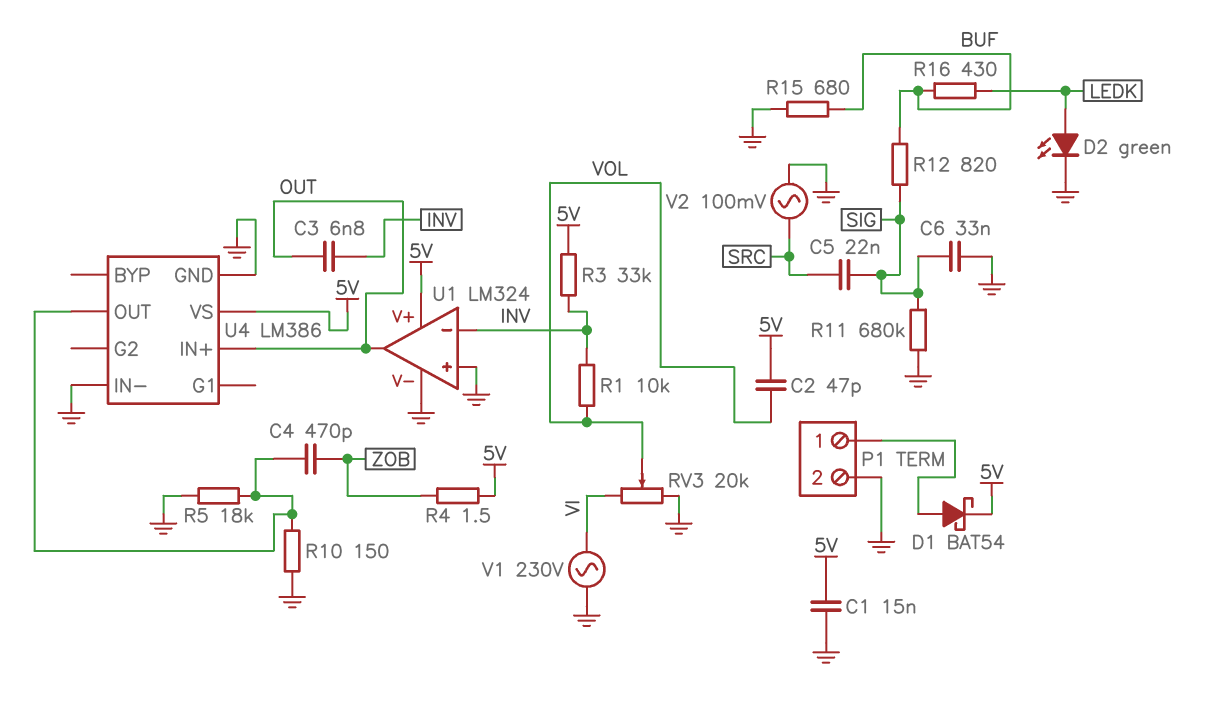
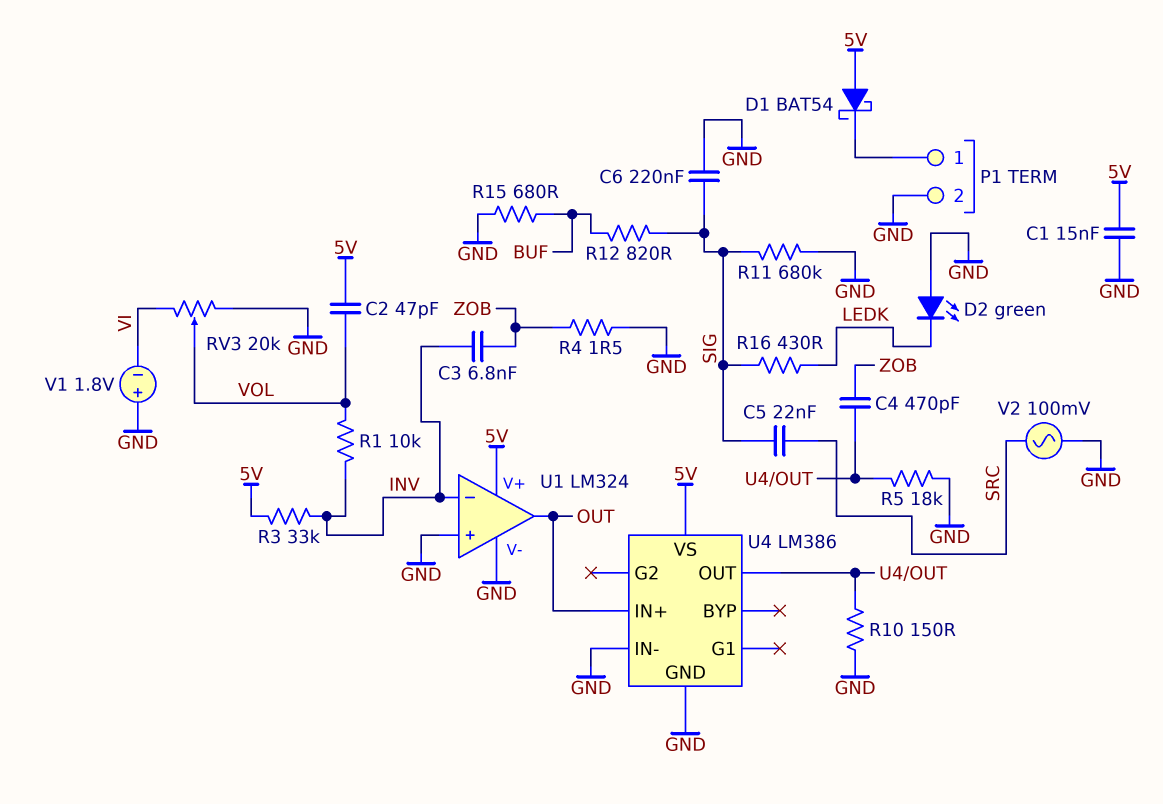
C3: 6.8nF (INV, OUT) -> 6.8nF (INV, ZOB)
C6: 33nF (GND, SIG) -> 220nF (GND, SIG)
D1: schottky BAT54 (A P1/1, K 5V) -> schottky BAT54 (A 5V, K P1/1)
D2: LED green (A LEDK, K GND) -> LED green (A GND, K LEDK)
R4: 1.5 (5V, ZOB) -> 1.5 (GND, ZOB)
R16: 430 (BUF, LEDK) -> 430 (LEDK, SIG)
V1: AC 230V (GND, VI) -> 1.8V (plus GND, minus VI)

